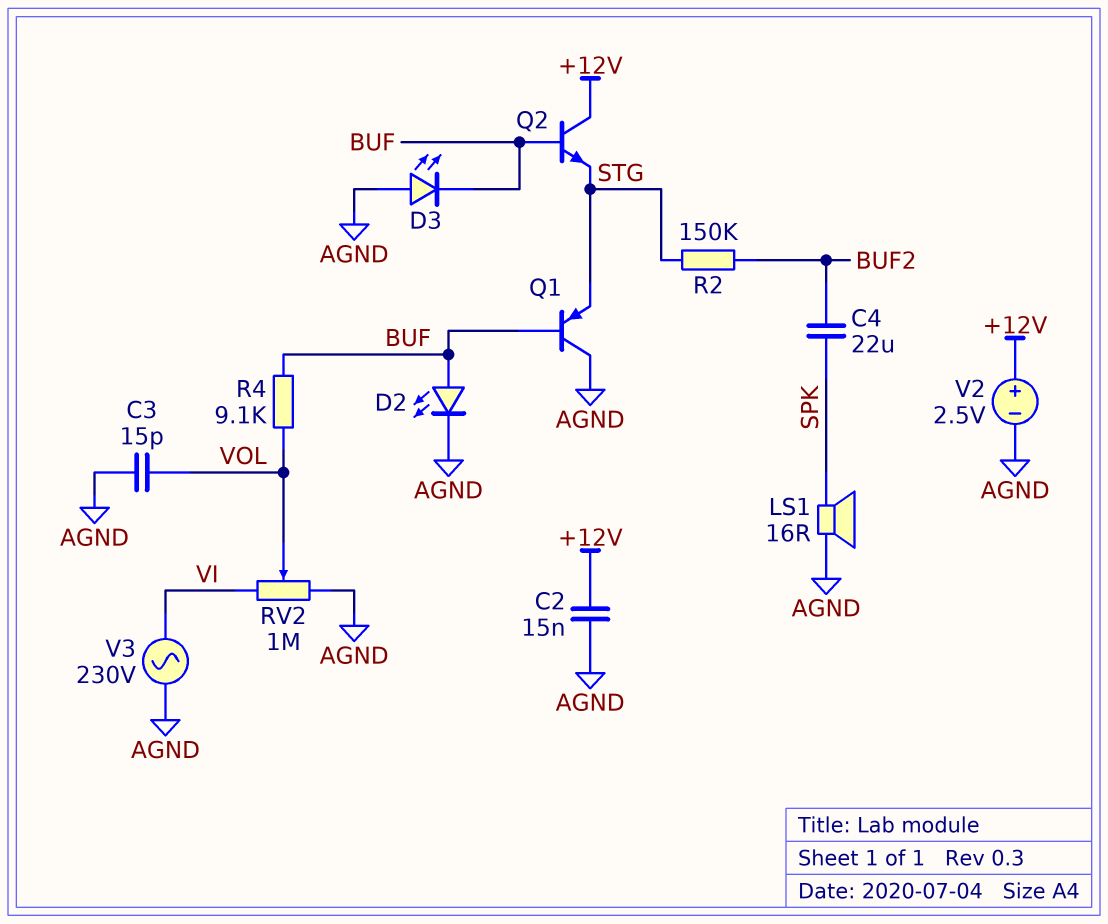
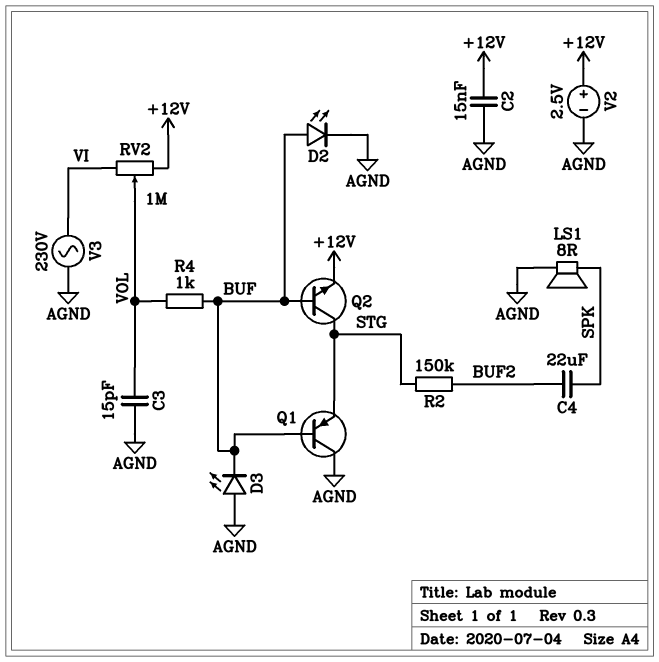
LS1: speaker 16R (AGND, SPK) -> speaker 8R (AGND, SPK)
Q2: NPN (B BUF, C +12V, E STG) -> NPN (B BUF, C STG, E +12V)
R4: 9.1k (BUF, VOL) -> 1k (BUF, VOL)
RV2: 1M (AGND, VI, wiper VOL) -> 1M (+12V, VI, wiper VOL)

